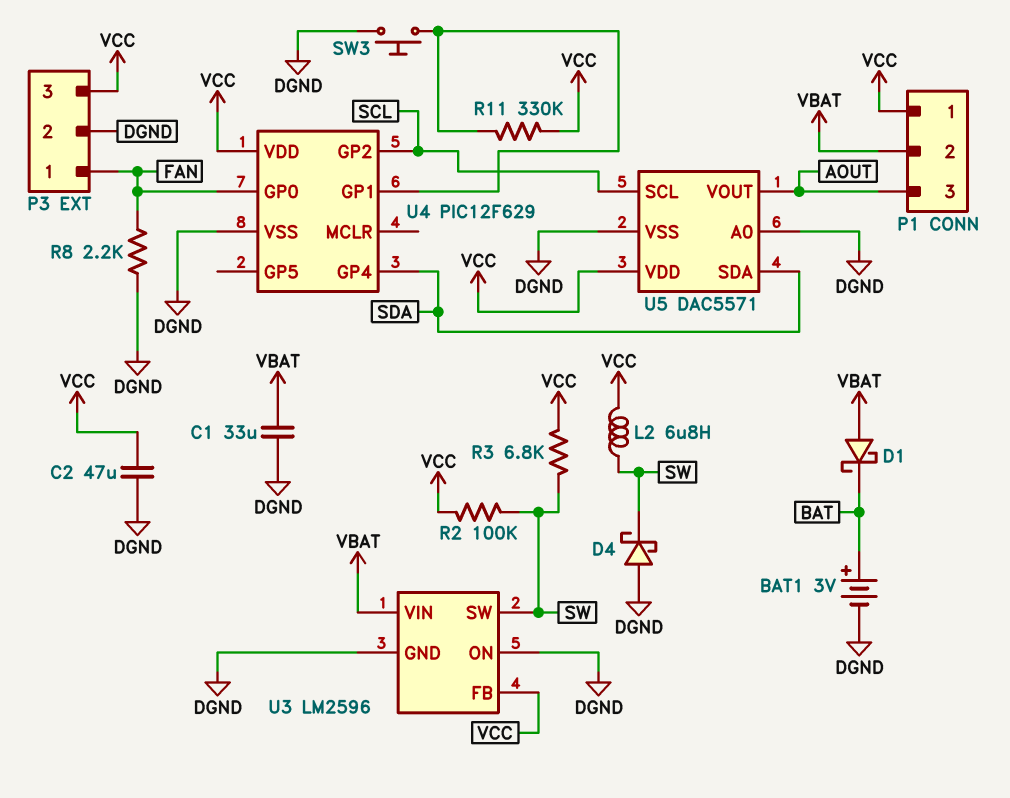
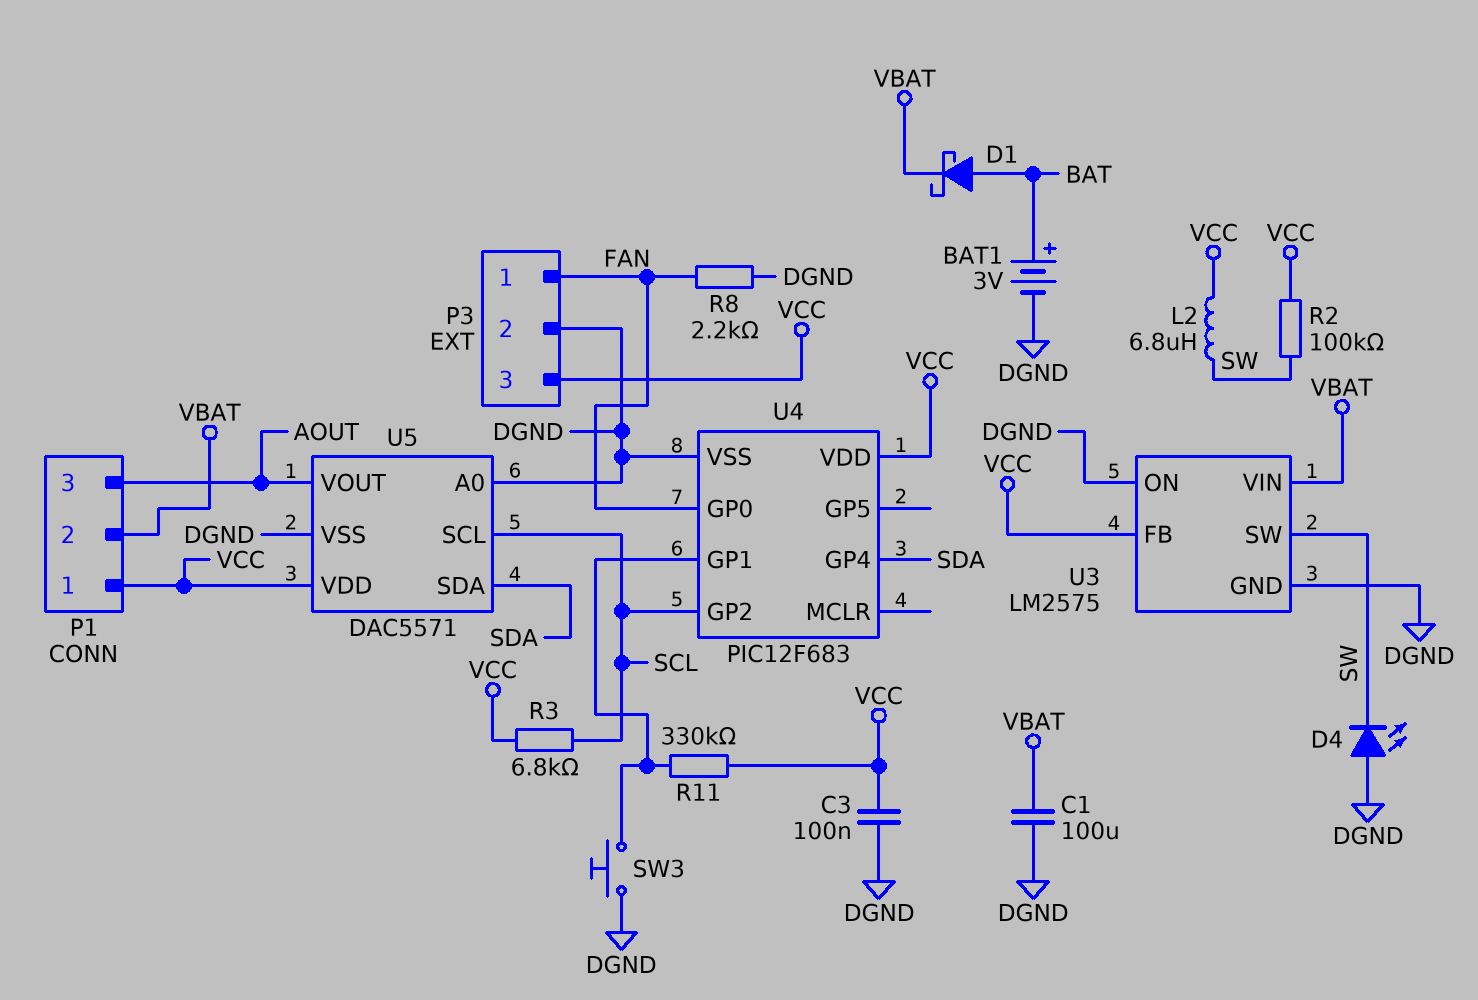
C1: 33uF (DGND, VBAT) -> 100uF (DGND, VBAT)
C2: 47uF (DGND, VCC) -> none
C3: none -> 100nF (DGND, VCC)
D1: schottky (A VBAT, K BAT) -> schottky (A BAT, K VBAT)
D4: schottky (A DGND, K SW) -> LED (A DGND, K SW)
R3: 6.8k (SW, VCC) -> 6.8k (SCL, VCC)
U3: LM2596 -> LM2575
U4: PIC12F629 -> PIC12F683

